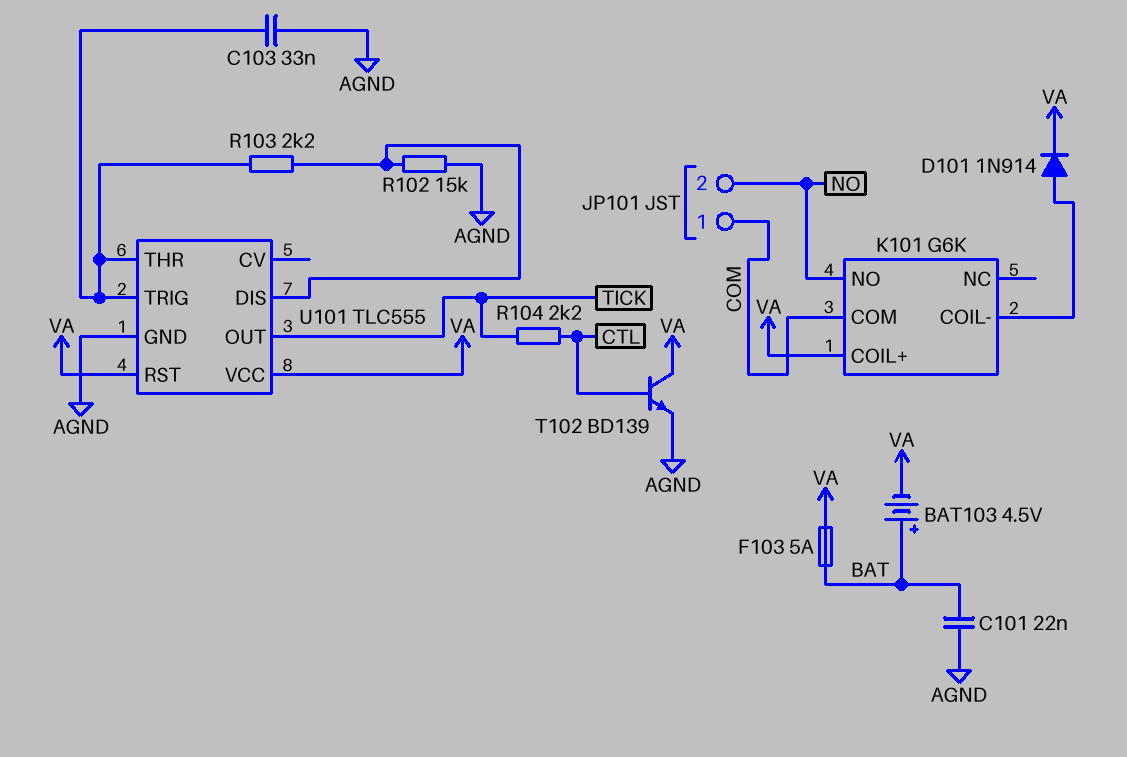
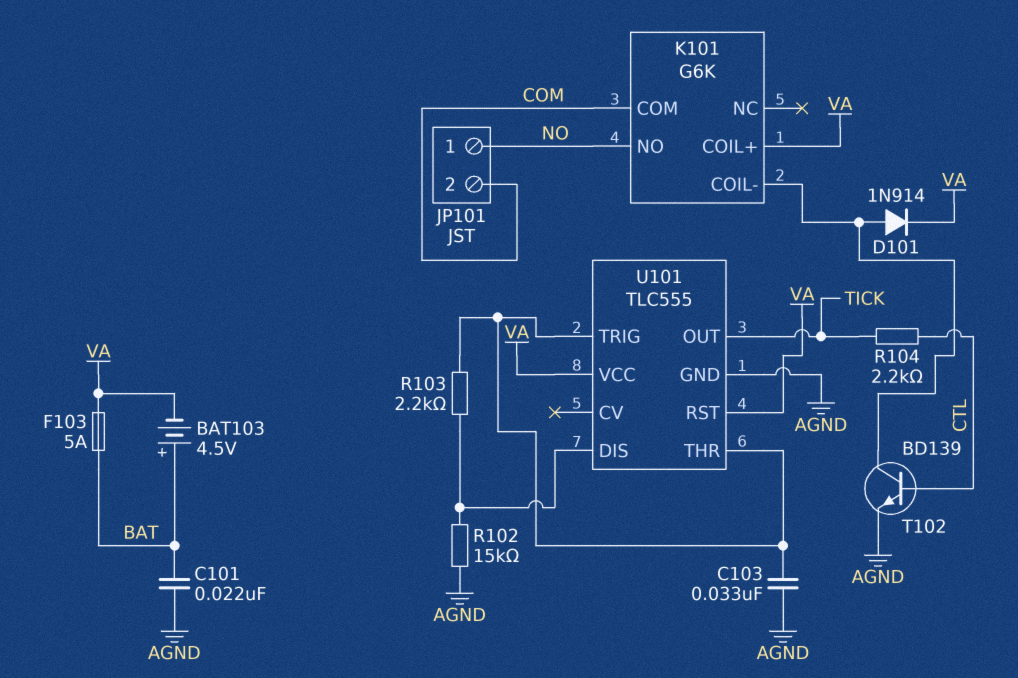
JP101 pin 1: COM -> NO
JP101 pin 2: NO -> COM
T102: NPN BD139 (B CTL, C VA, E AGND) -> NPN BD139 (B CTL, C K101/COIL-, E AGND)

